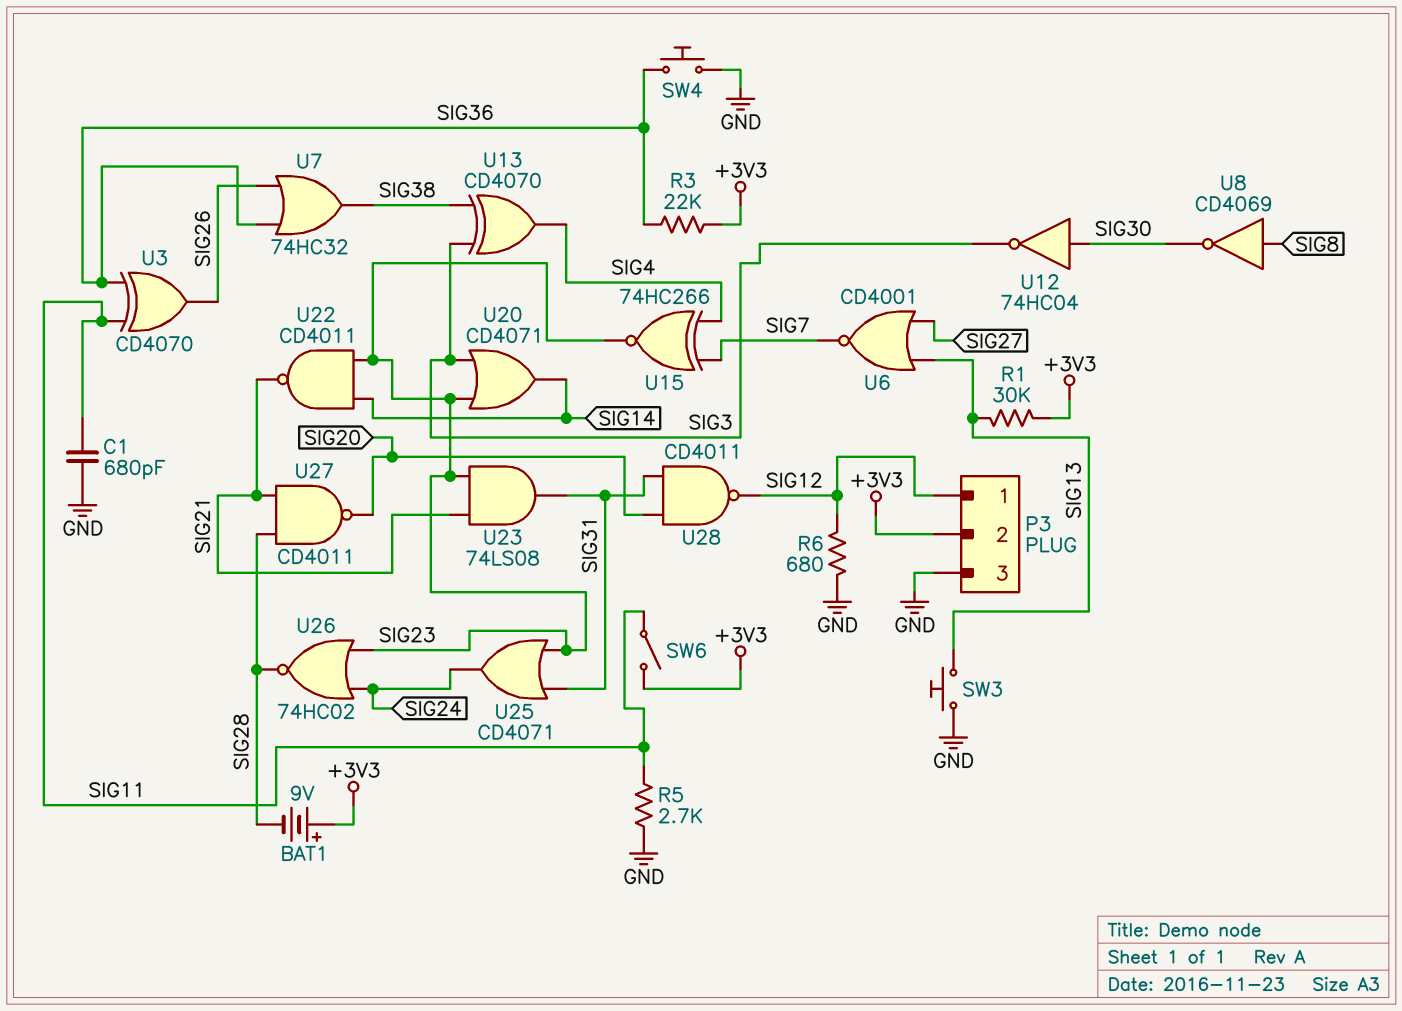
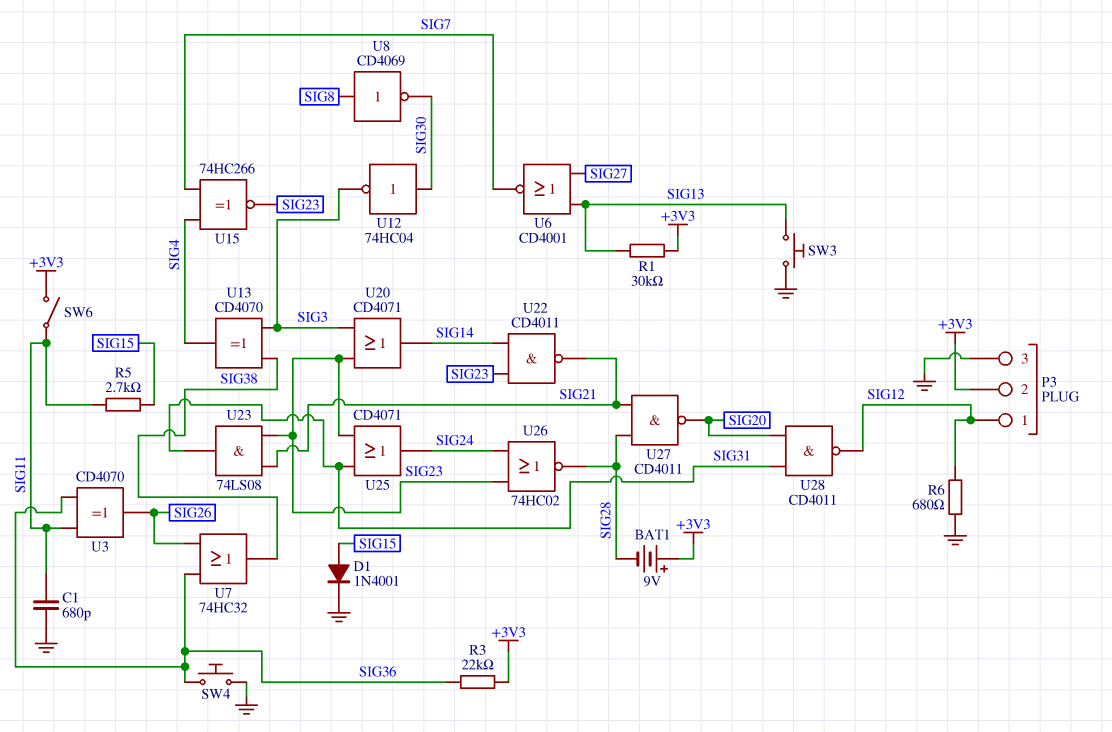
D1: none -> diode 1N4001 (A SIG15, K GND)
R5: 2.7k (GND, SIG11) -> 2.7k (SIG11, SIG15)

